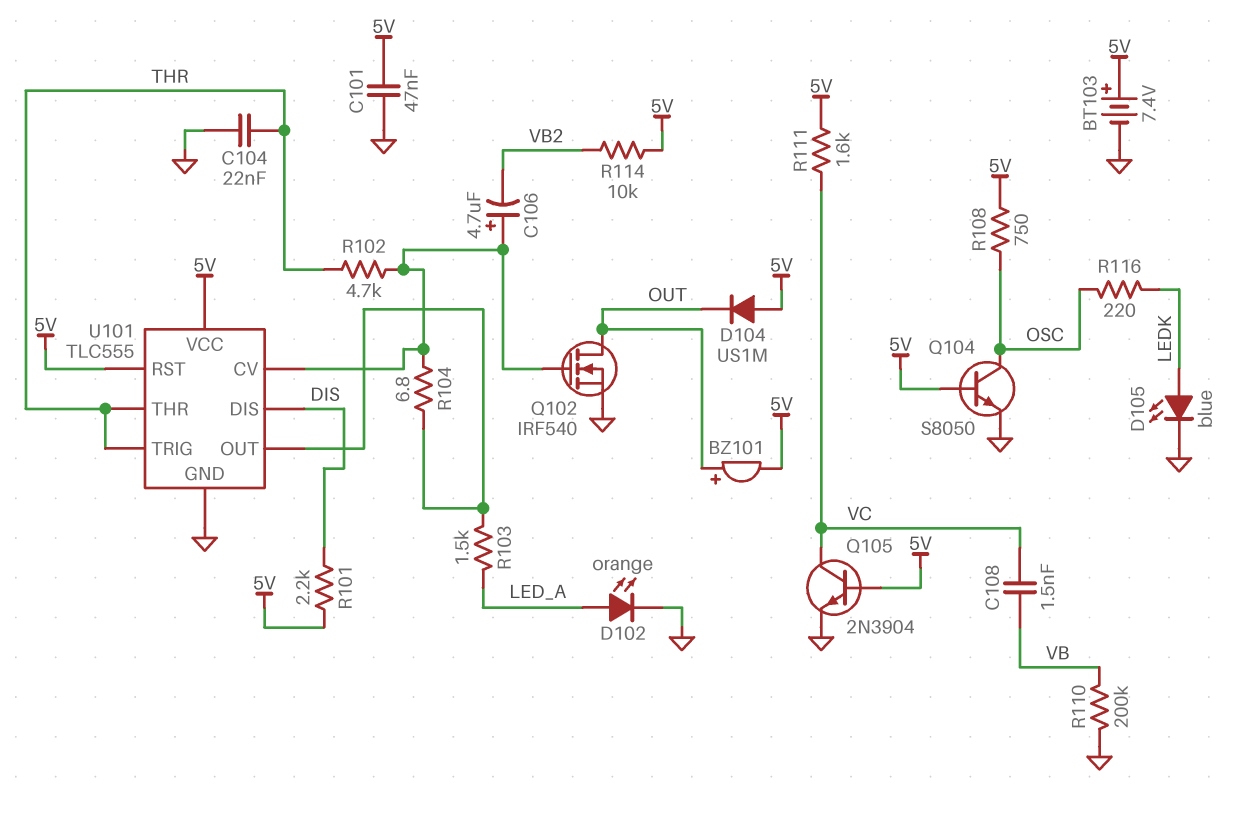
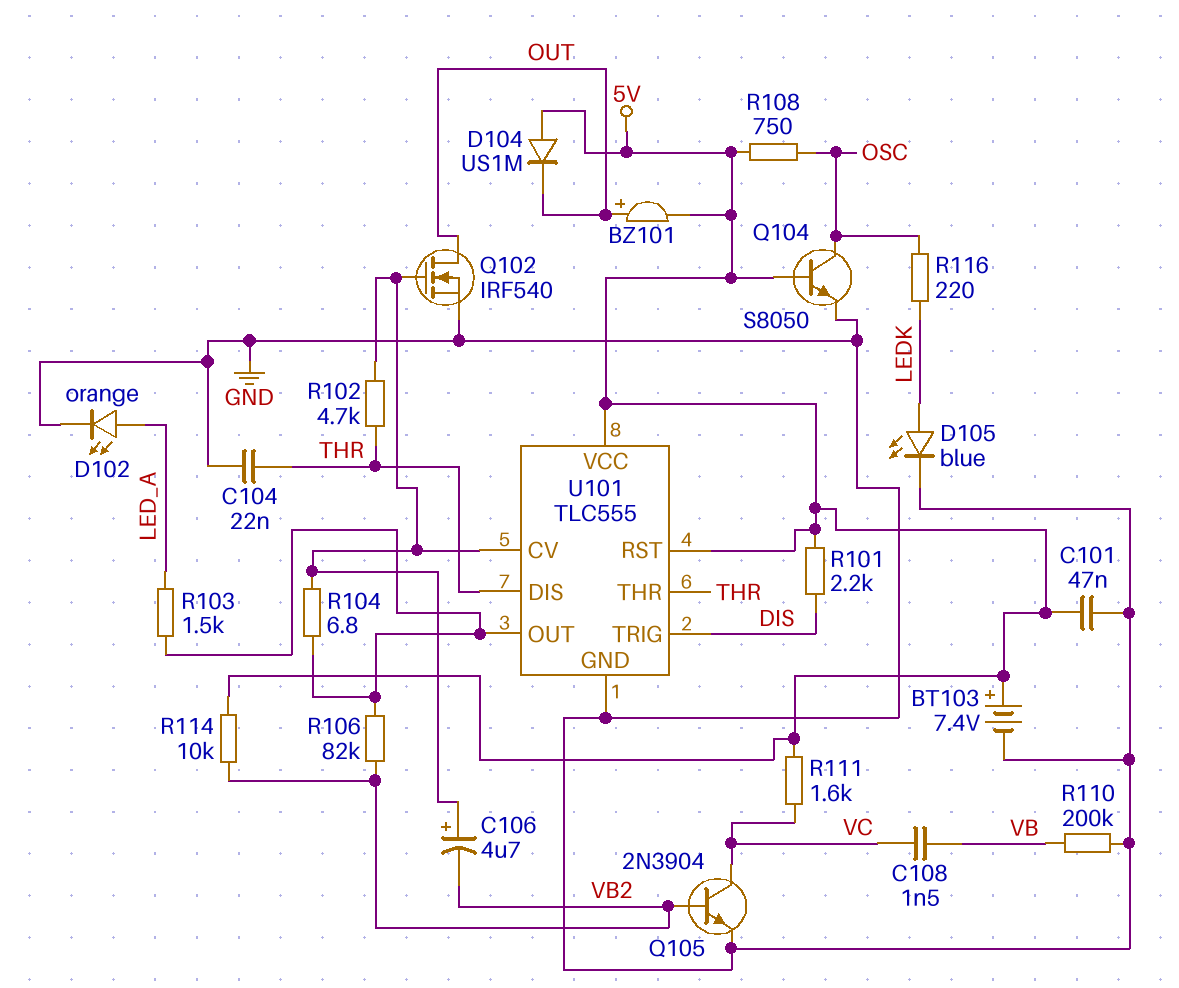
Q105: NPN 2N3904 (B 5V, C VC, E GND) -> NPN 2N3904 (B VB2, C VC, E GND)
R106: none -> 82k (U101/OUT, VB2)
U101 pin DIS: DIS -> THR
U101 pin TRIG: THR -> DIS

